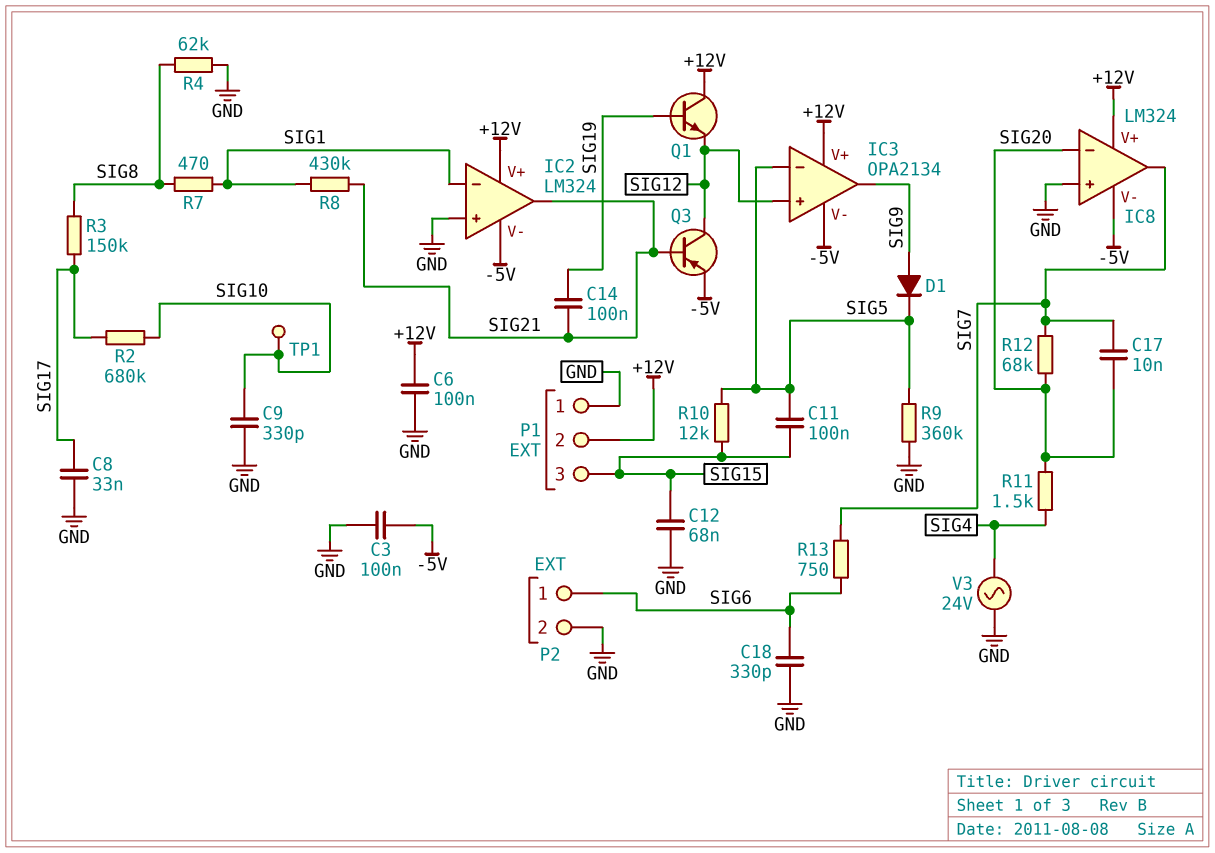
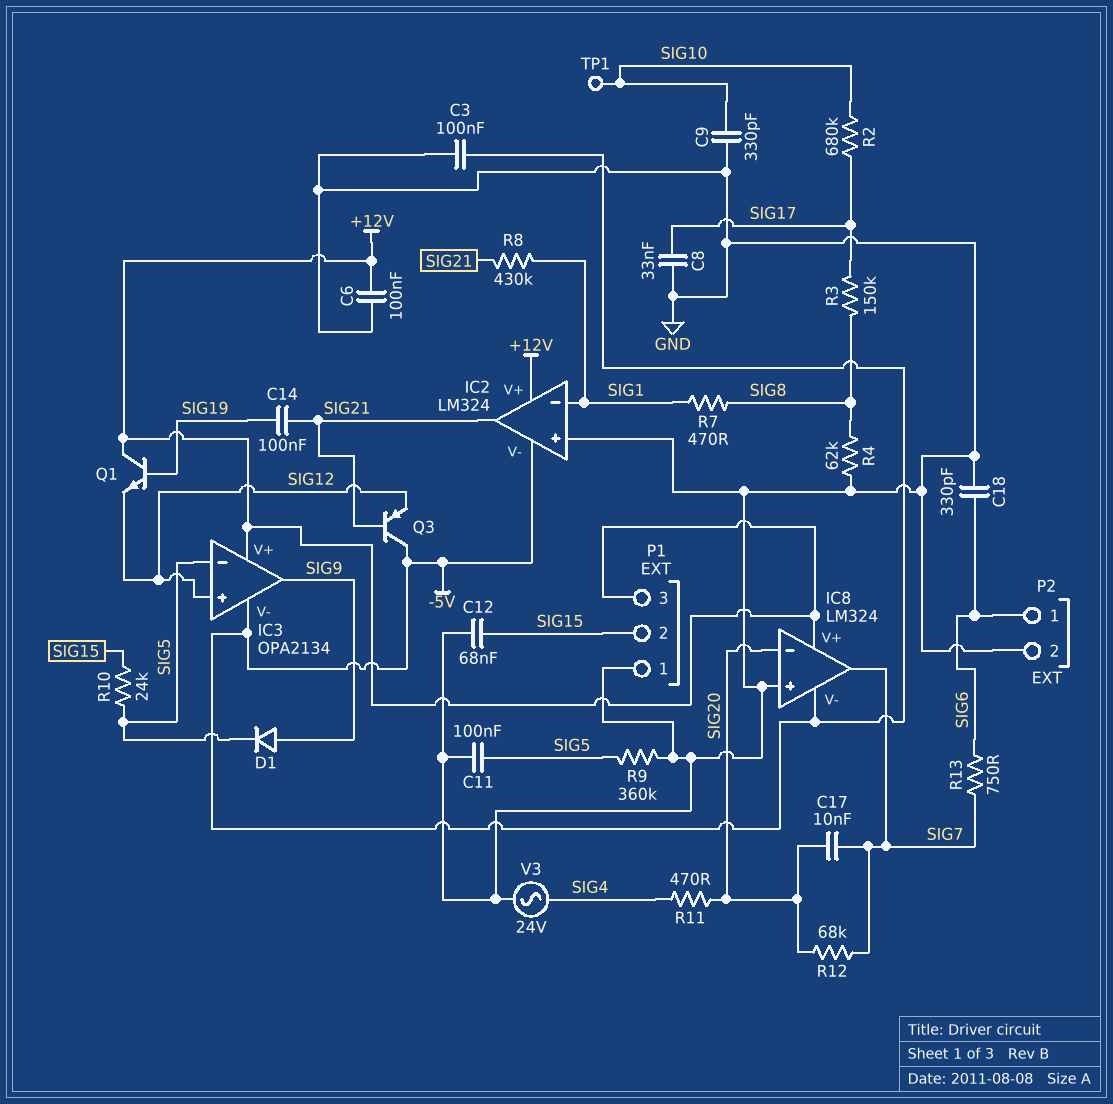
C11: 100nF (SIG5, SIG15) -> 100nF (GND, SIG5)
P1 pin 2: +12V -> SIG15
P1 pin 3: SIG15 -> +12V
Q3: PNP (B SIG21, C SIG12, E -5V) -> PNP (B SIG21, C -5V, E SIG12)
R10: 12k (SIG5, SIG15) -> 24k (SIG5, SIG15)
R11: 1.5k (SIG4, SIG20) -> 470 (SIG4, SIG20)

